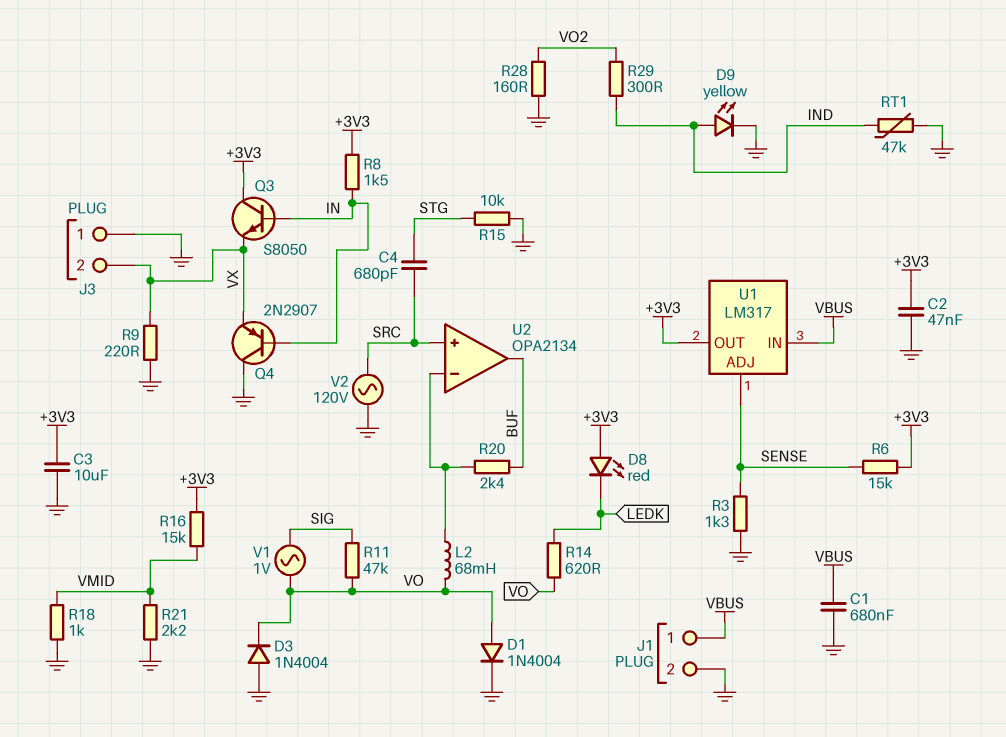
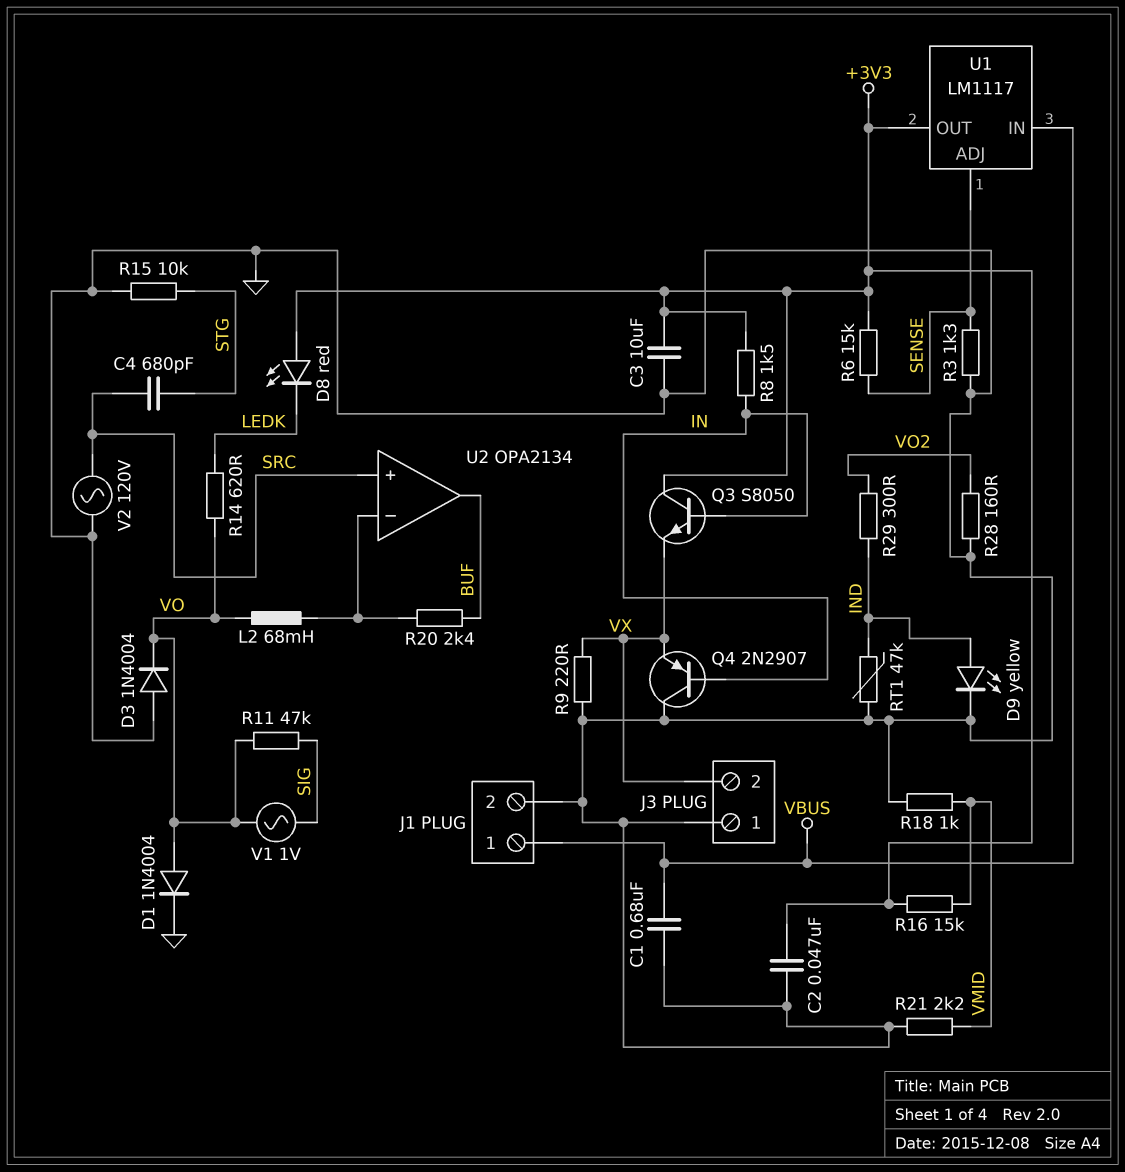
U1: LM317 -> LM1117

